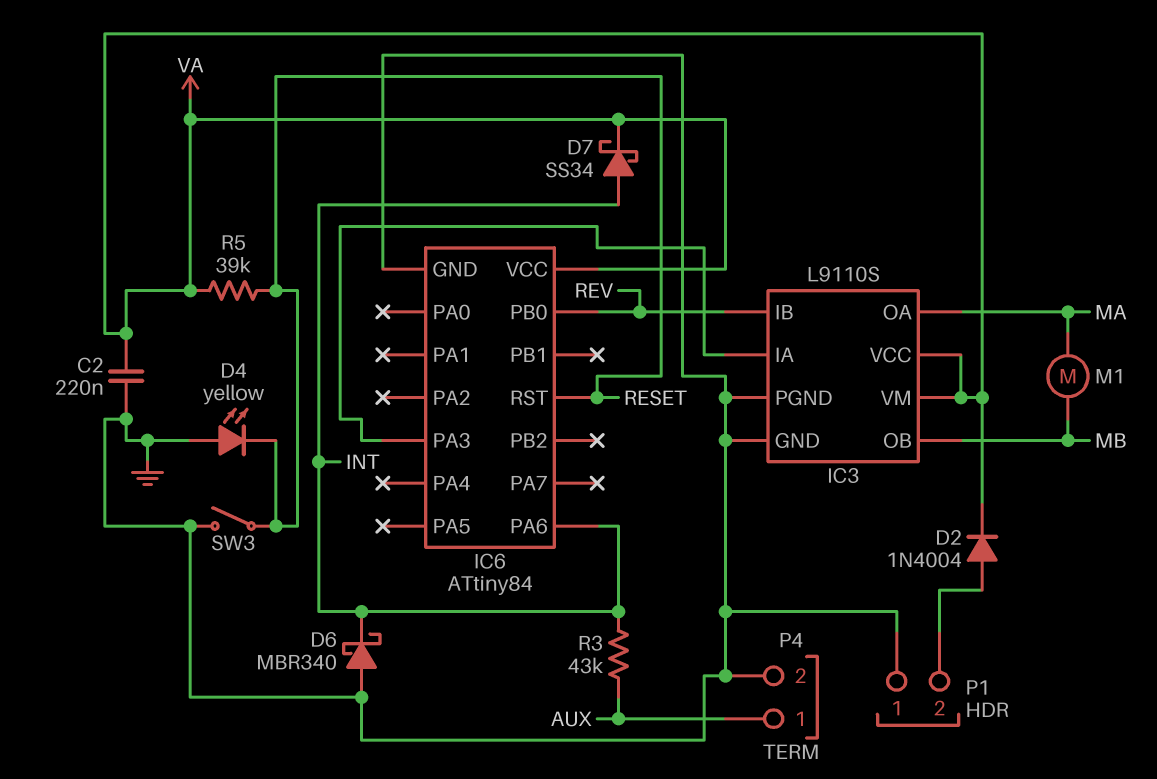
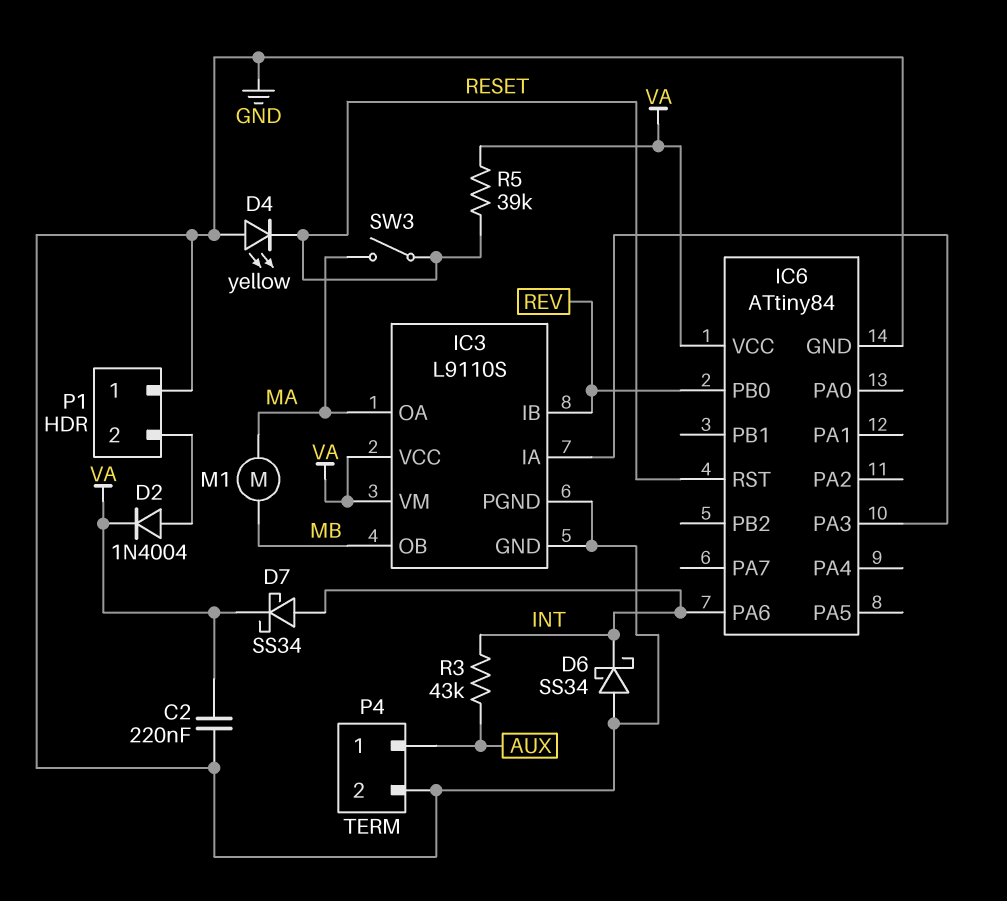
D6: schottky MBR340 (A GND, K INT) -> schottky SS34 (A GND, K INT)
SW3: switch (GND, RESET) -> switch (MA, RESET)

